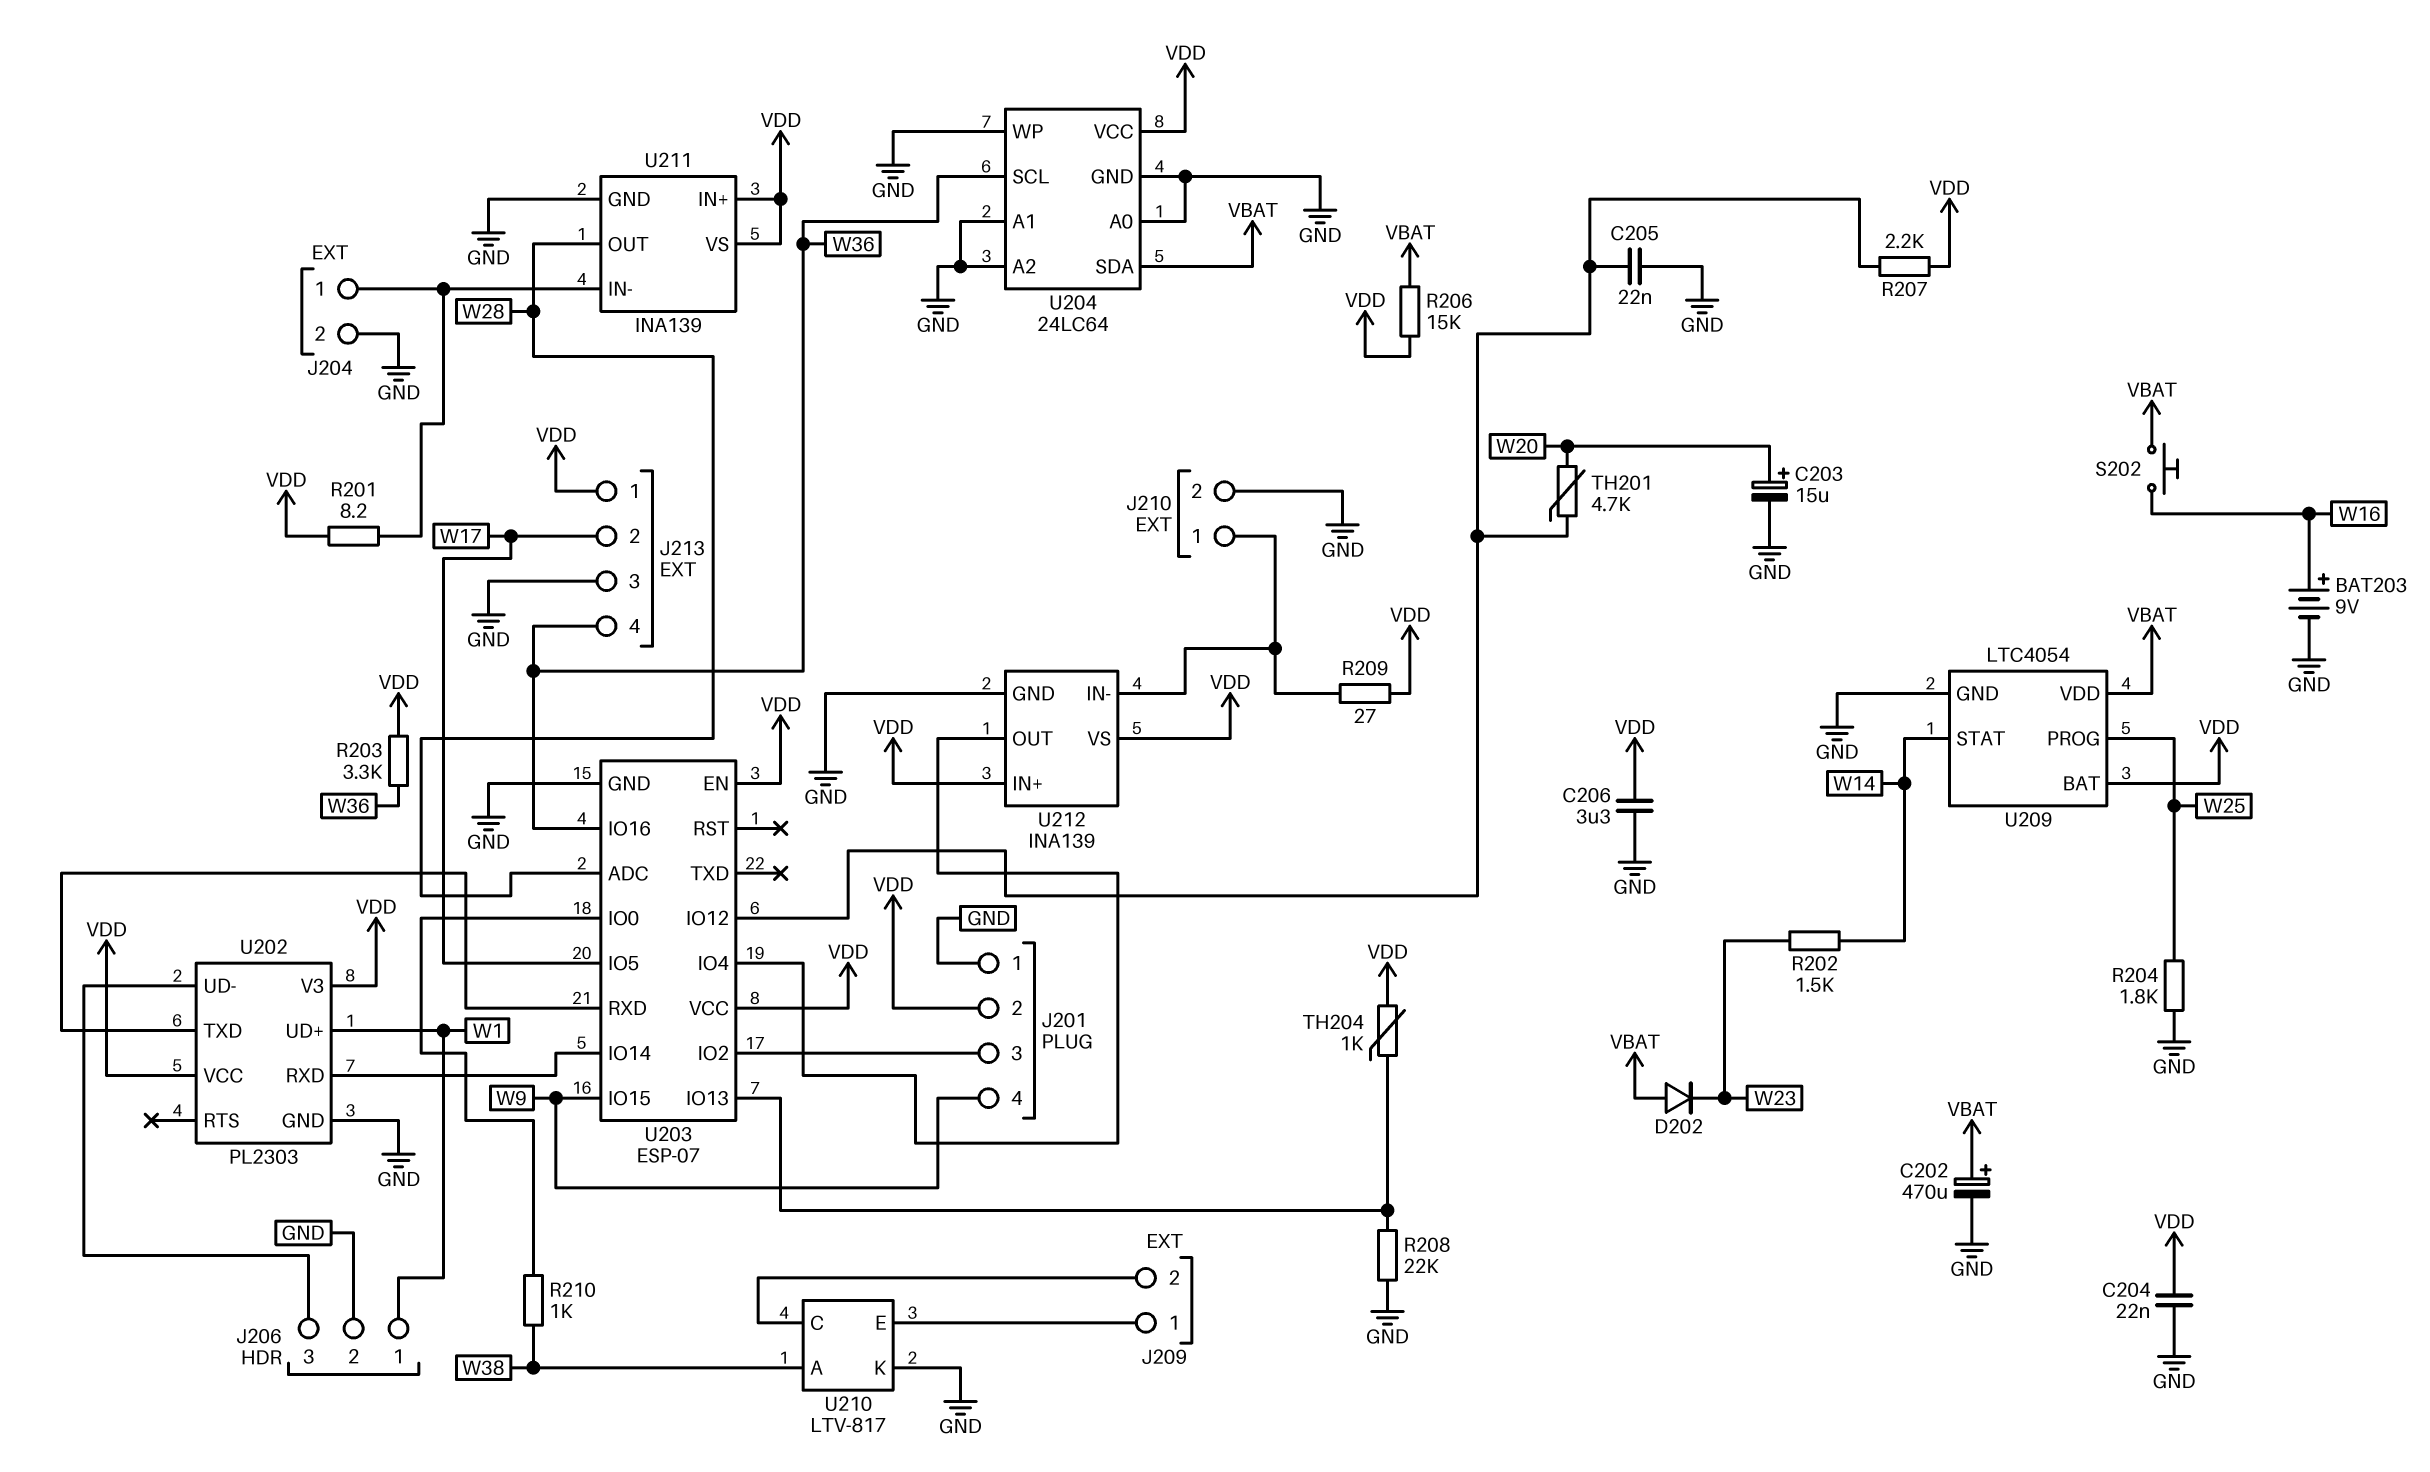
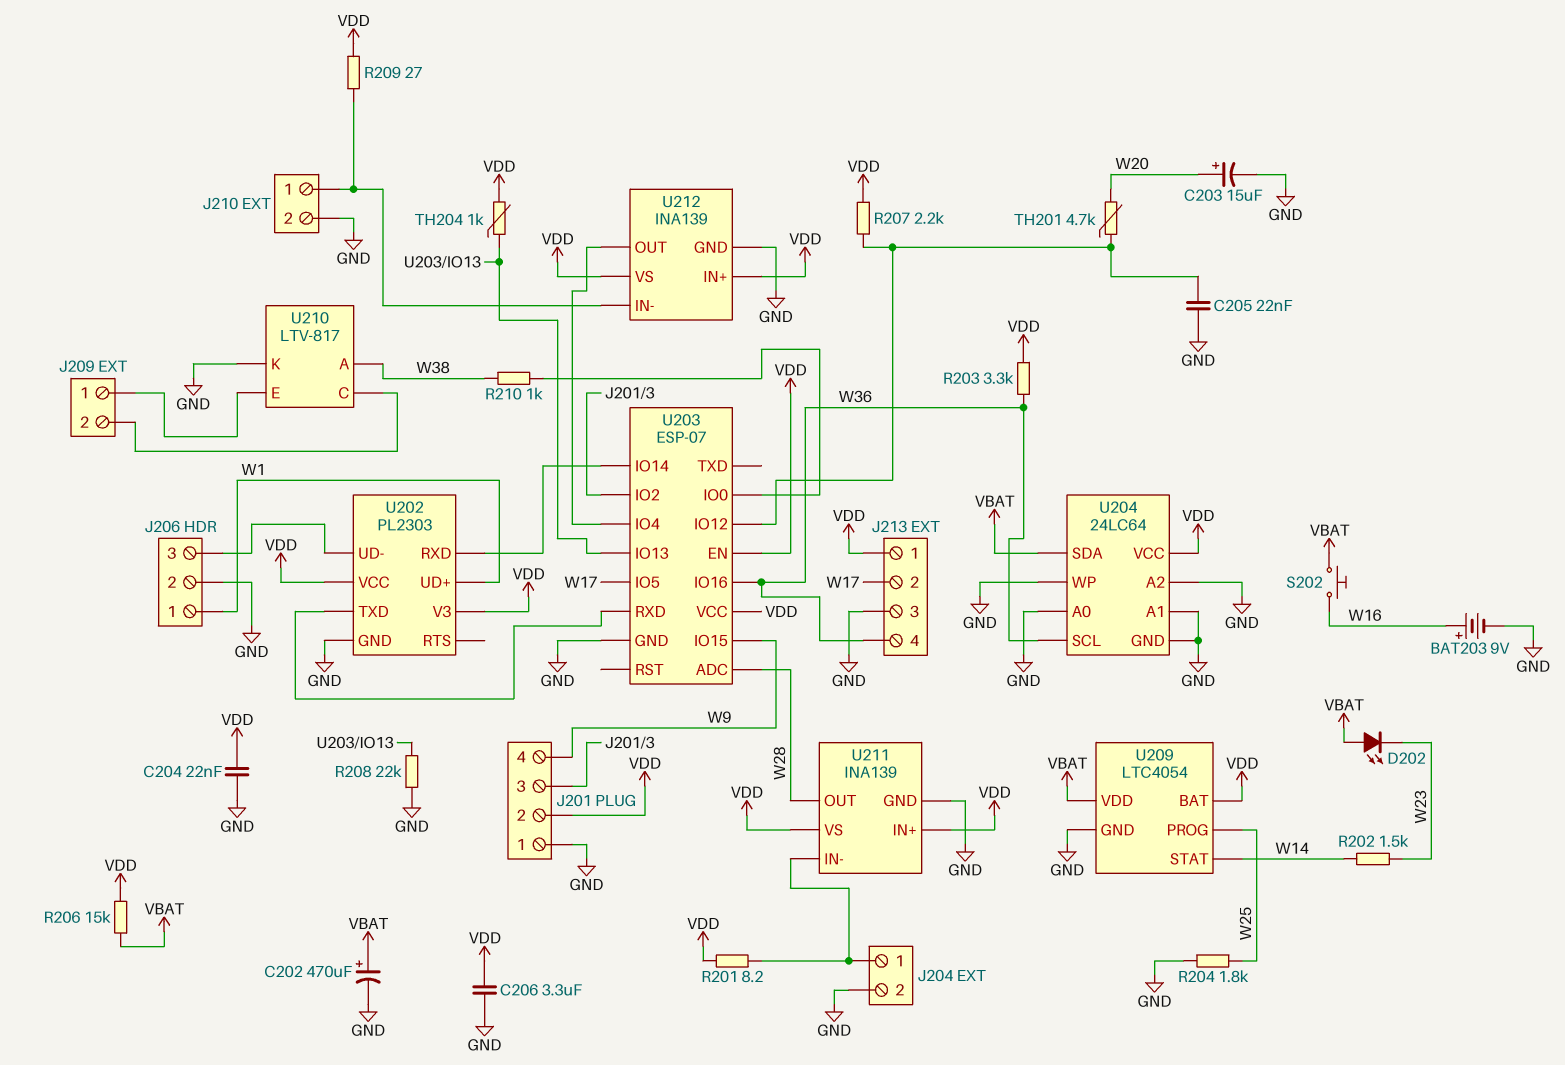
D202: diode (A VBAT, K W23) -> LED (A VBAT, K W23)

